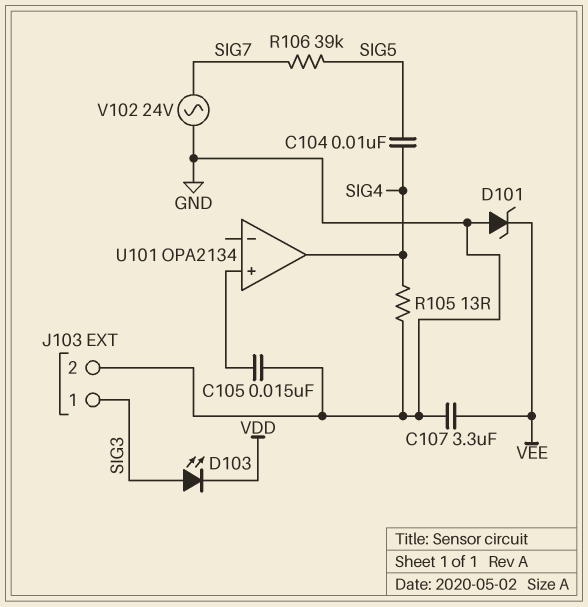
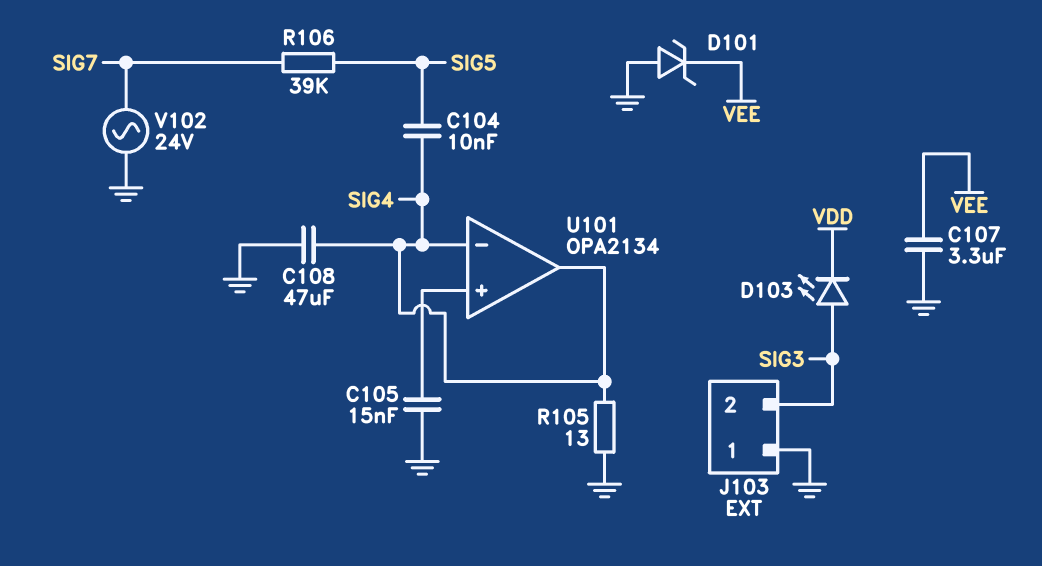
C108: none -> 47uF (GND, SIG4)
J103 pin 1: SIG3 -> GND
J103 pin 2: GND -> SIG3
U101 pin in-: none -> SIG4

